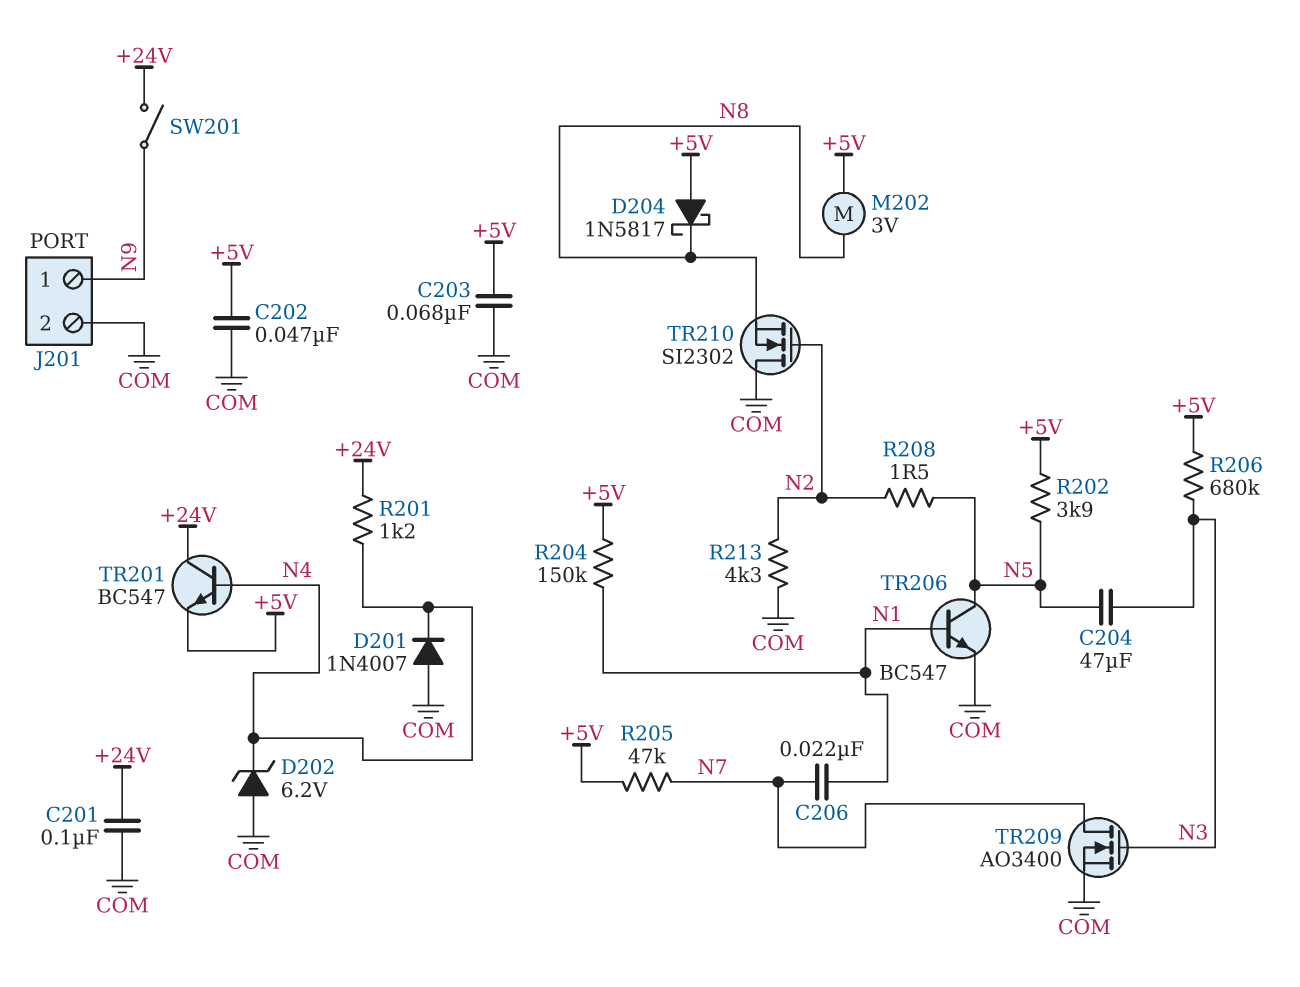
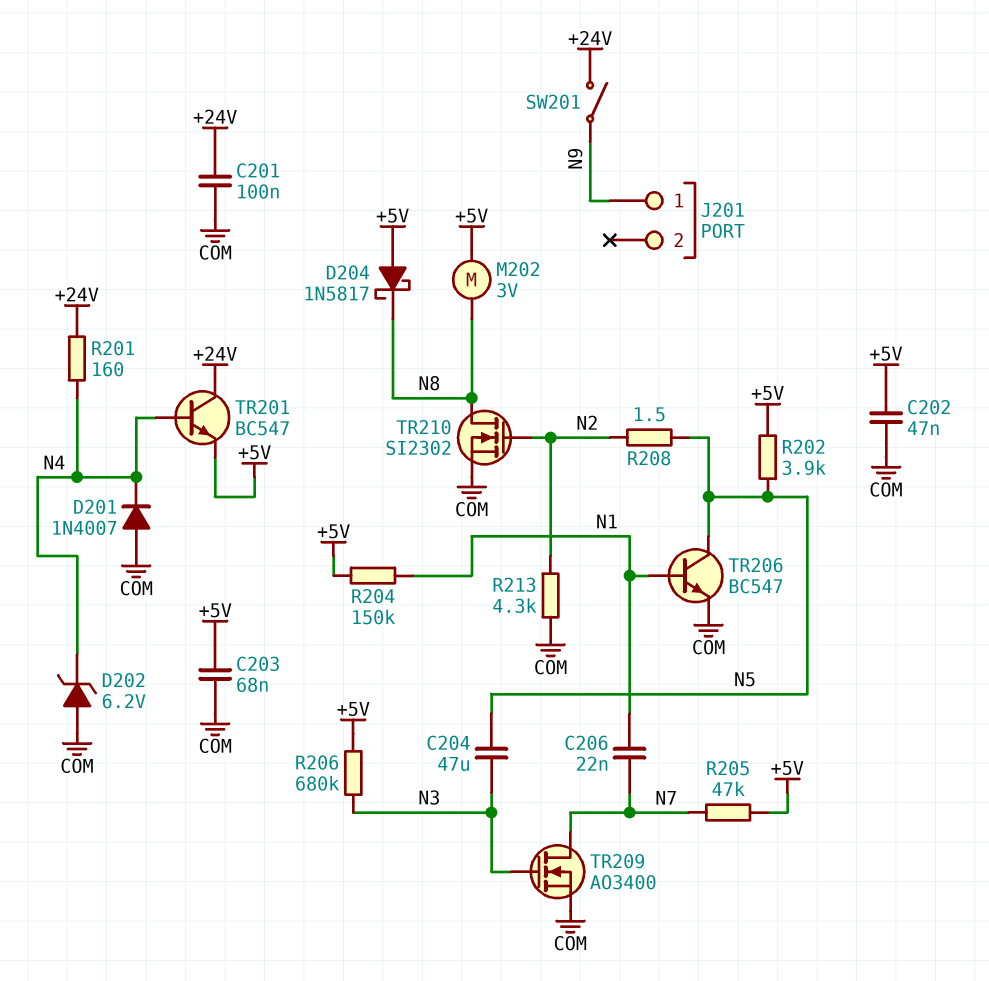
J201 pin 2: COM -> none
R201: 1.2k (+24V, N4) -> 160 (+24V, N4)
TR210: NMOS SI2302 (G N2, D COM, S N8) -> NMOS SI2302 (G N2, D N8, S COM)

